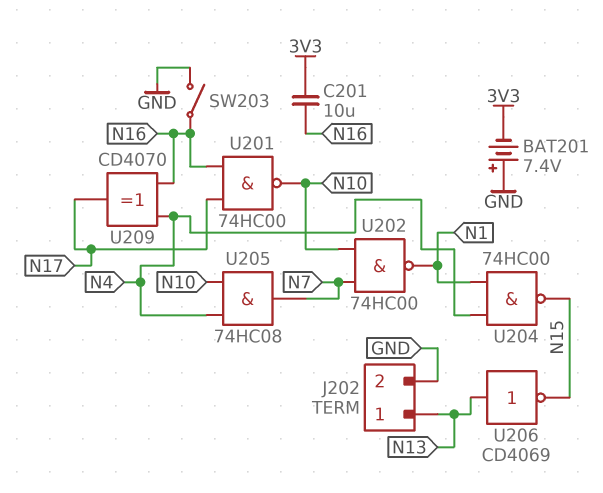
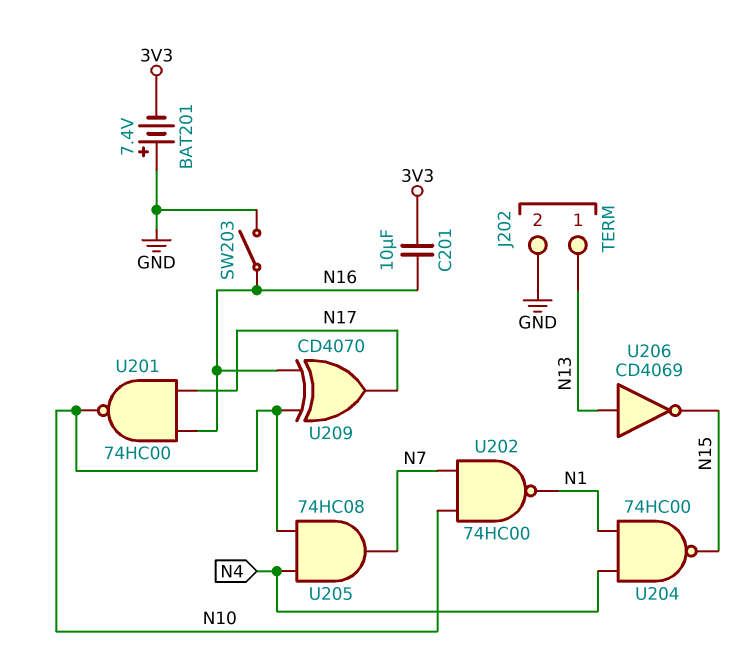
U209: XOR CD4070 (in N4, in N16, out N17) -> XOR CD4070 (in N10, in N16, out N17)

